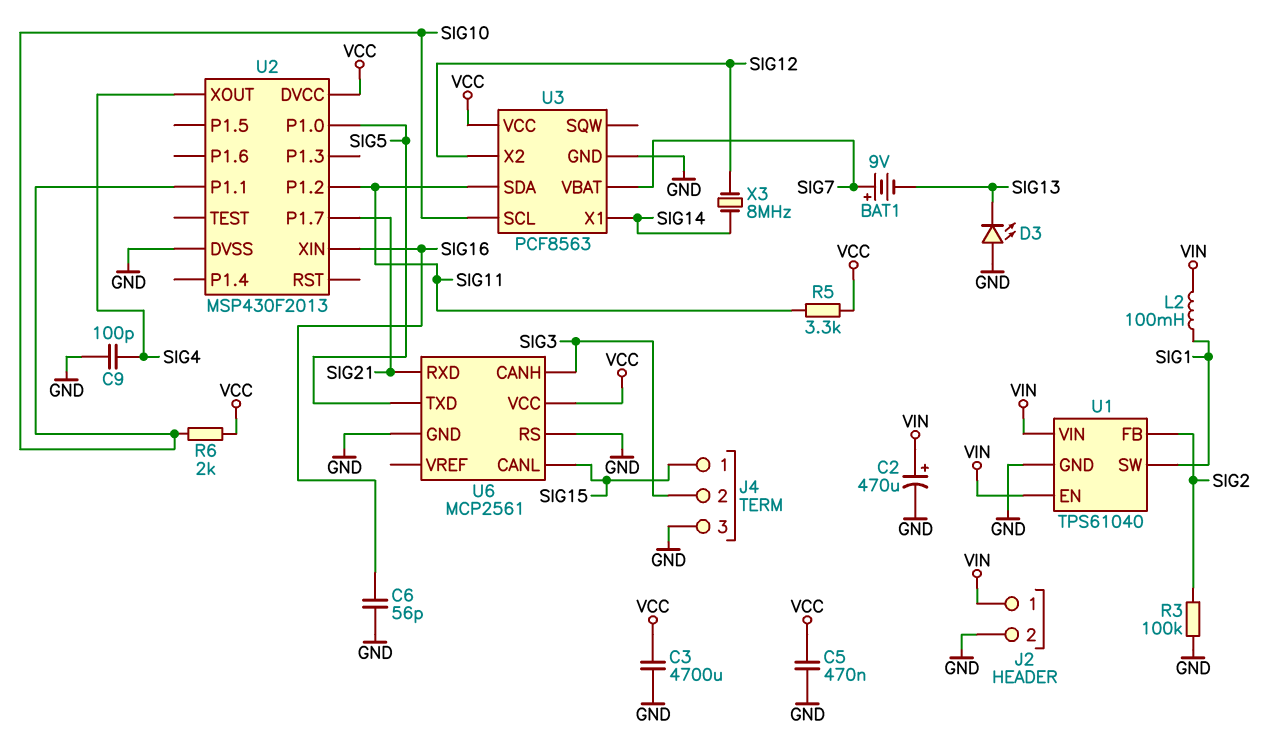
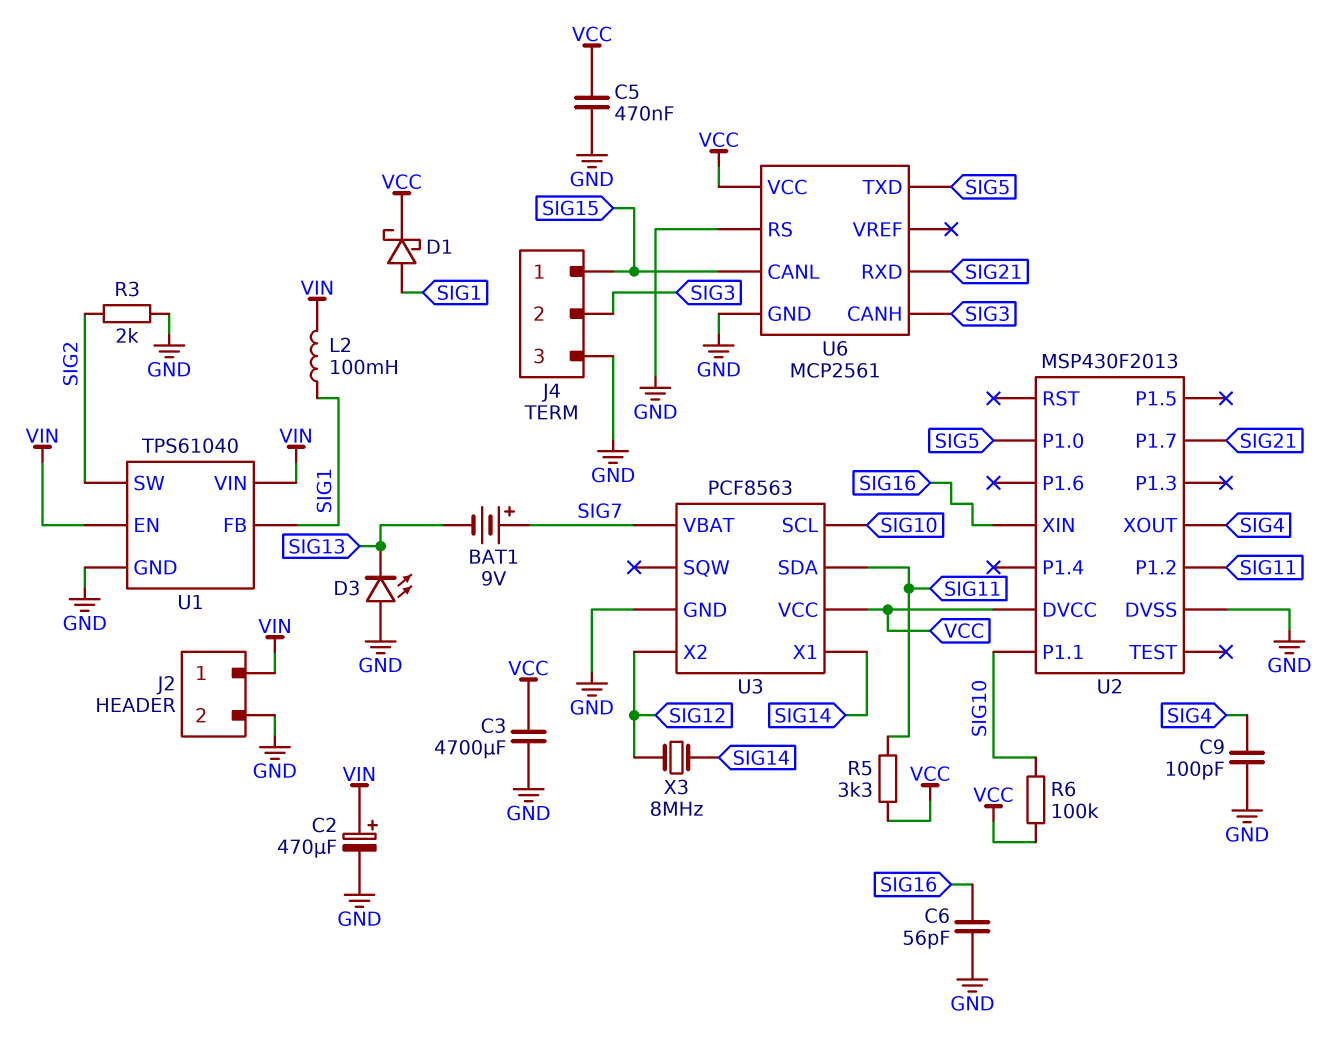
D1: none -> schottky (A SIG1, K VCC)
R3: 100k (GND, SIG2) -> 2k (GND, SIG2)
R6: 2k (SIG10, VCC) -> 100k (SIG10, VCC)
U1 pin FB: SIG2 -> SIG1
U1 pin SW: SIG1 -> SIG2

